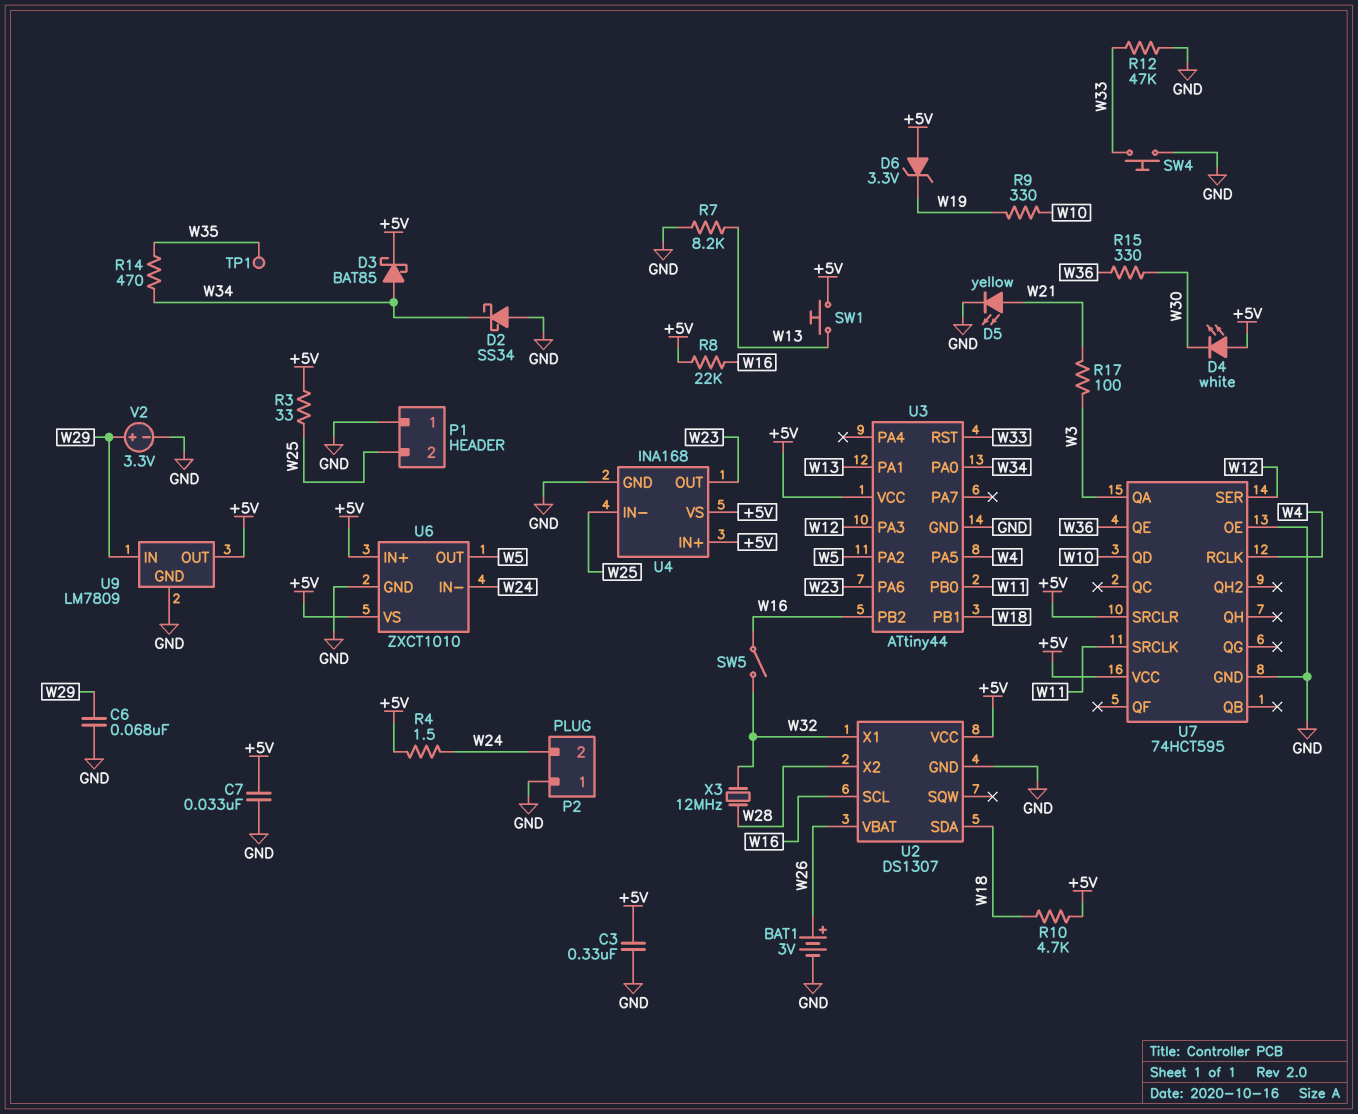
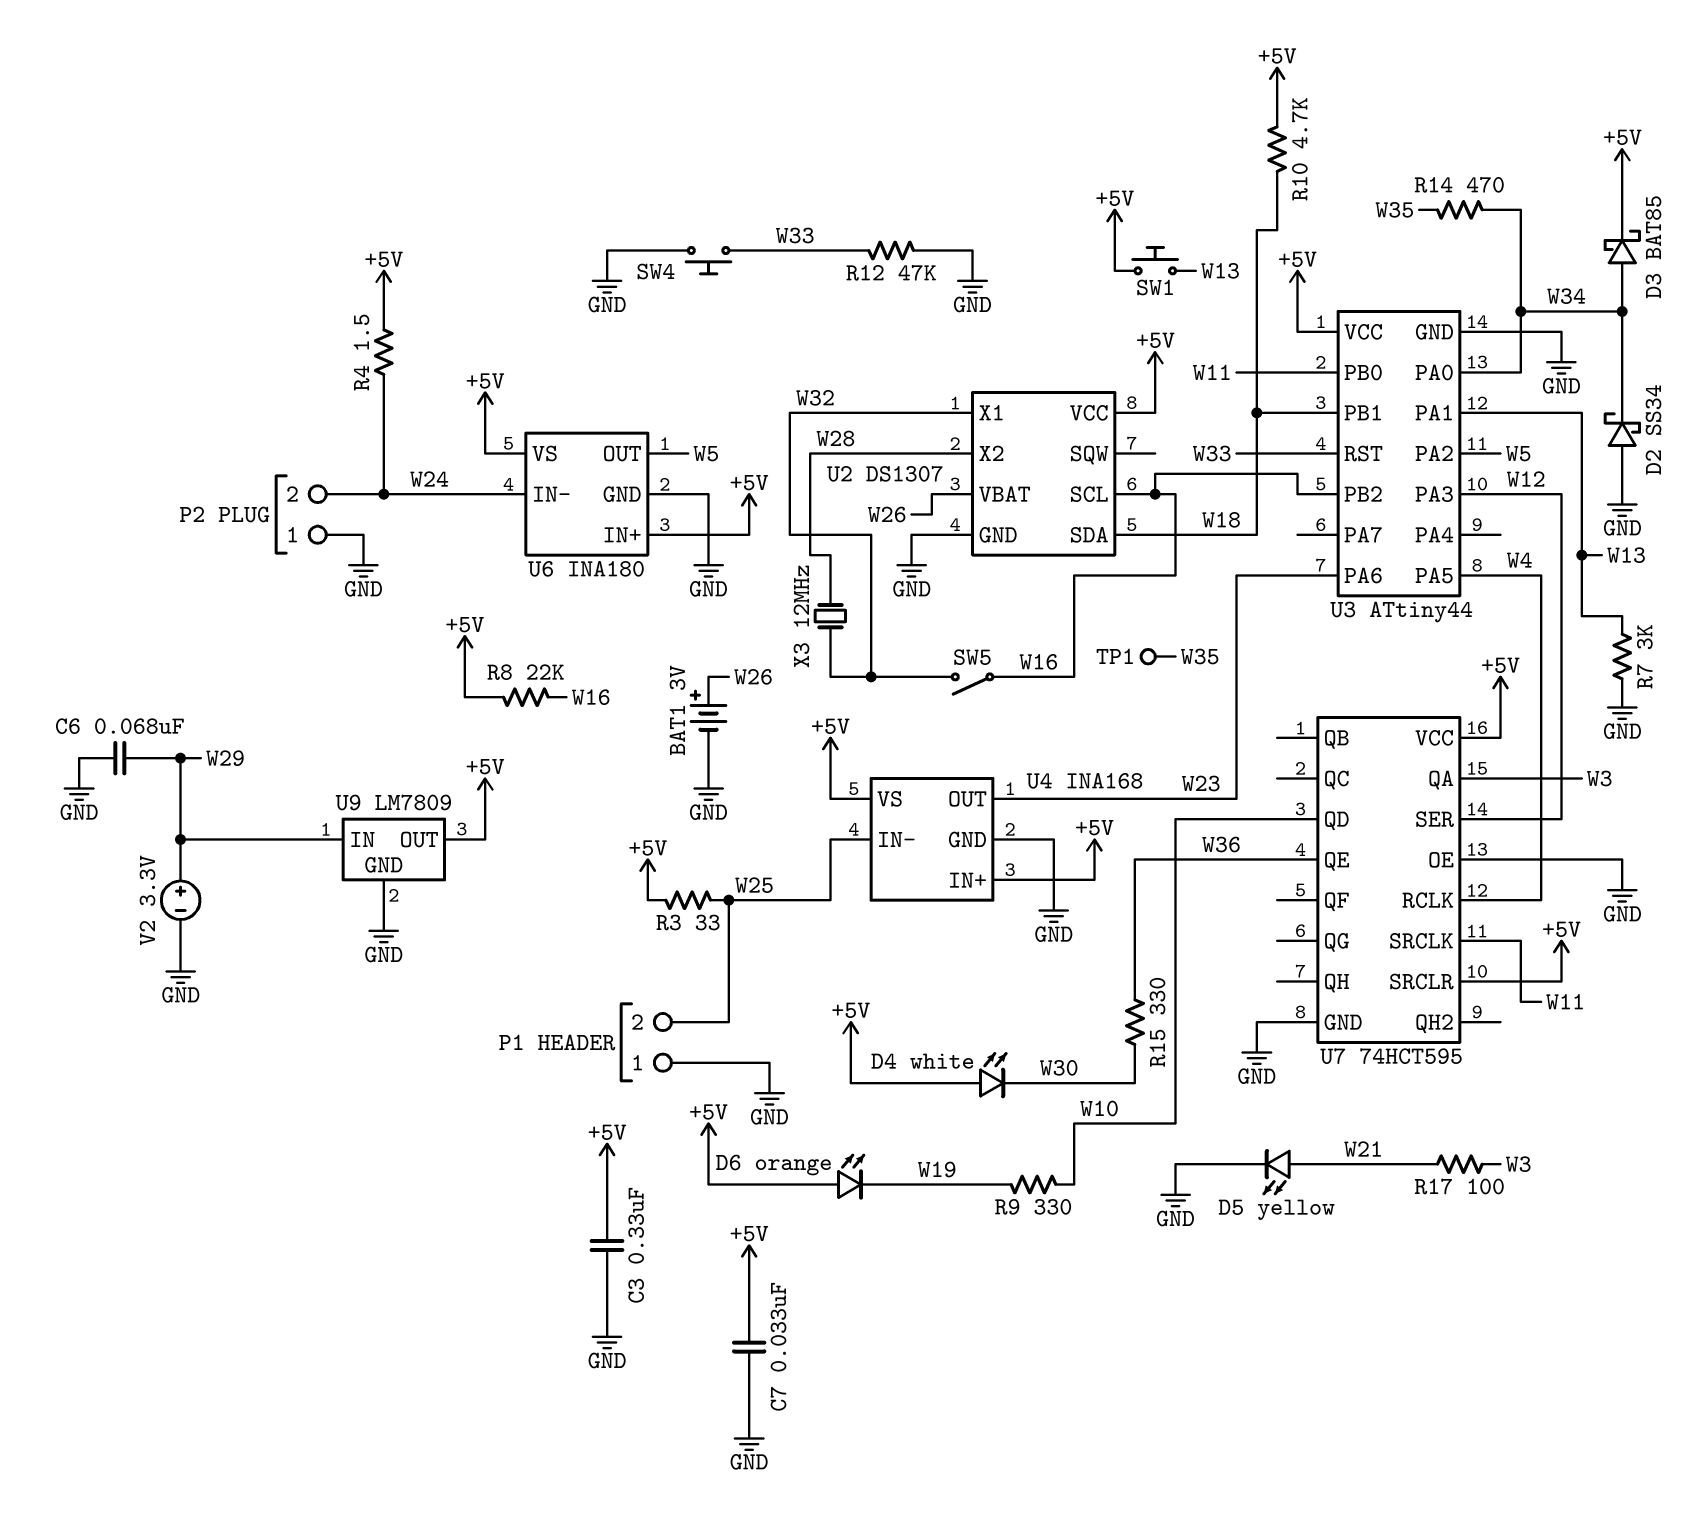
D6: zener 3.3V (A +5V, K W19) -> LED orange (A +5V, K W19)
R7: 8.2k (GND, W13) -> 3k (GND, W13)
U6: ZXCT1010 -> INA180

